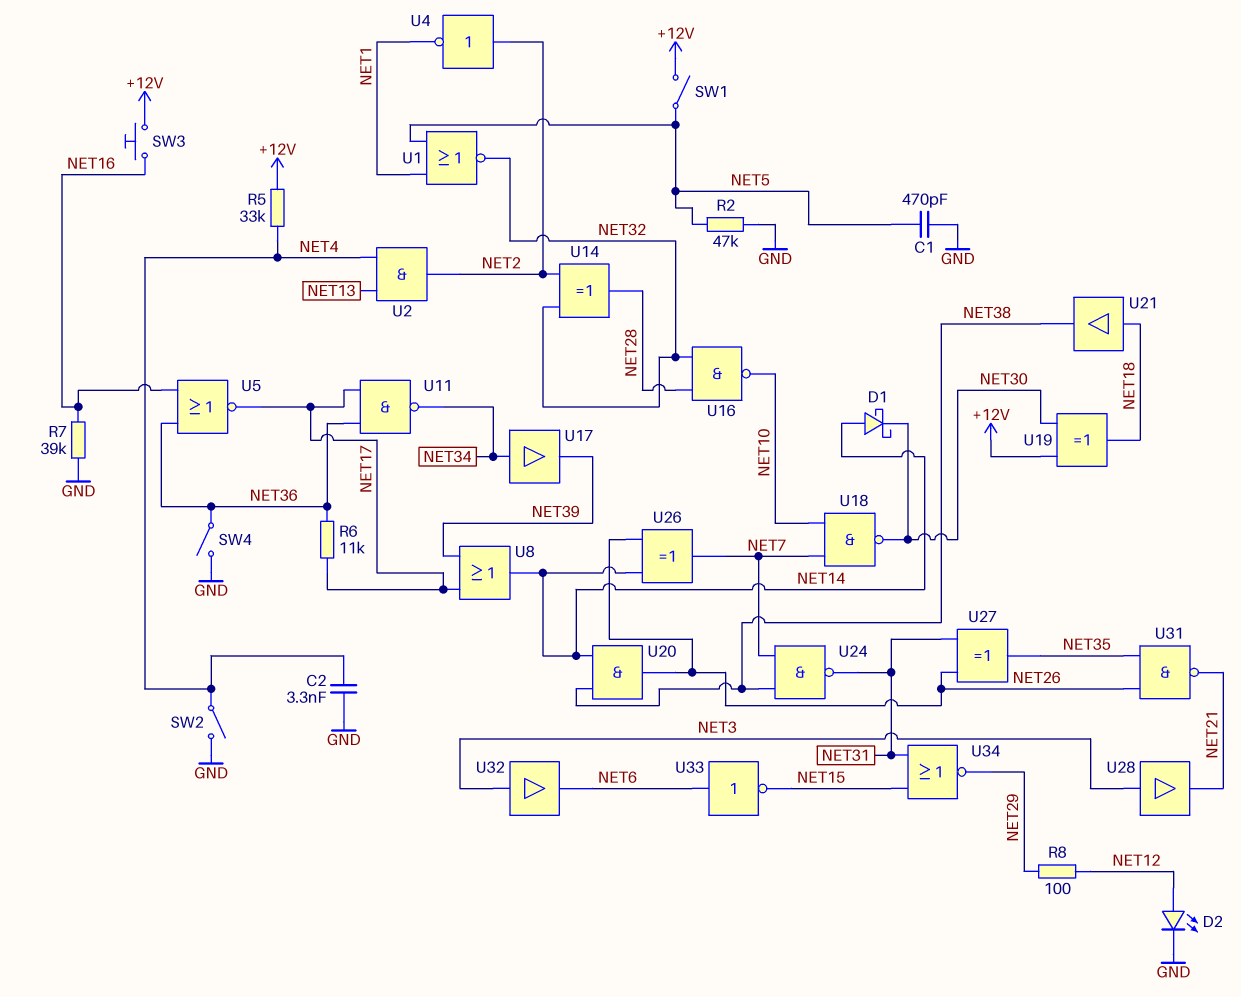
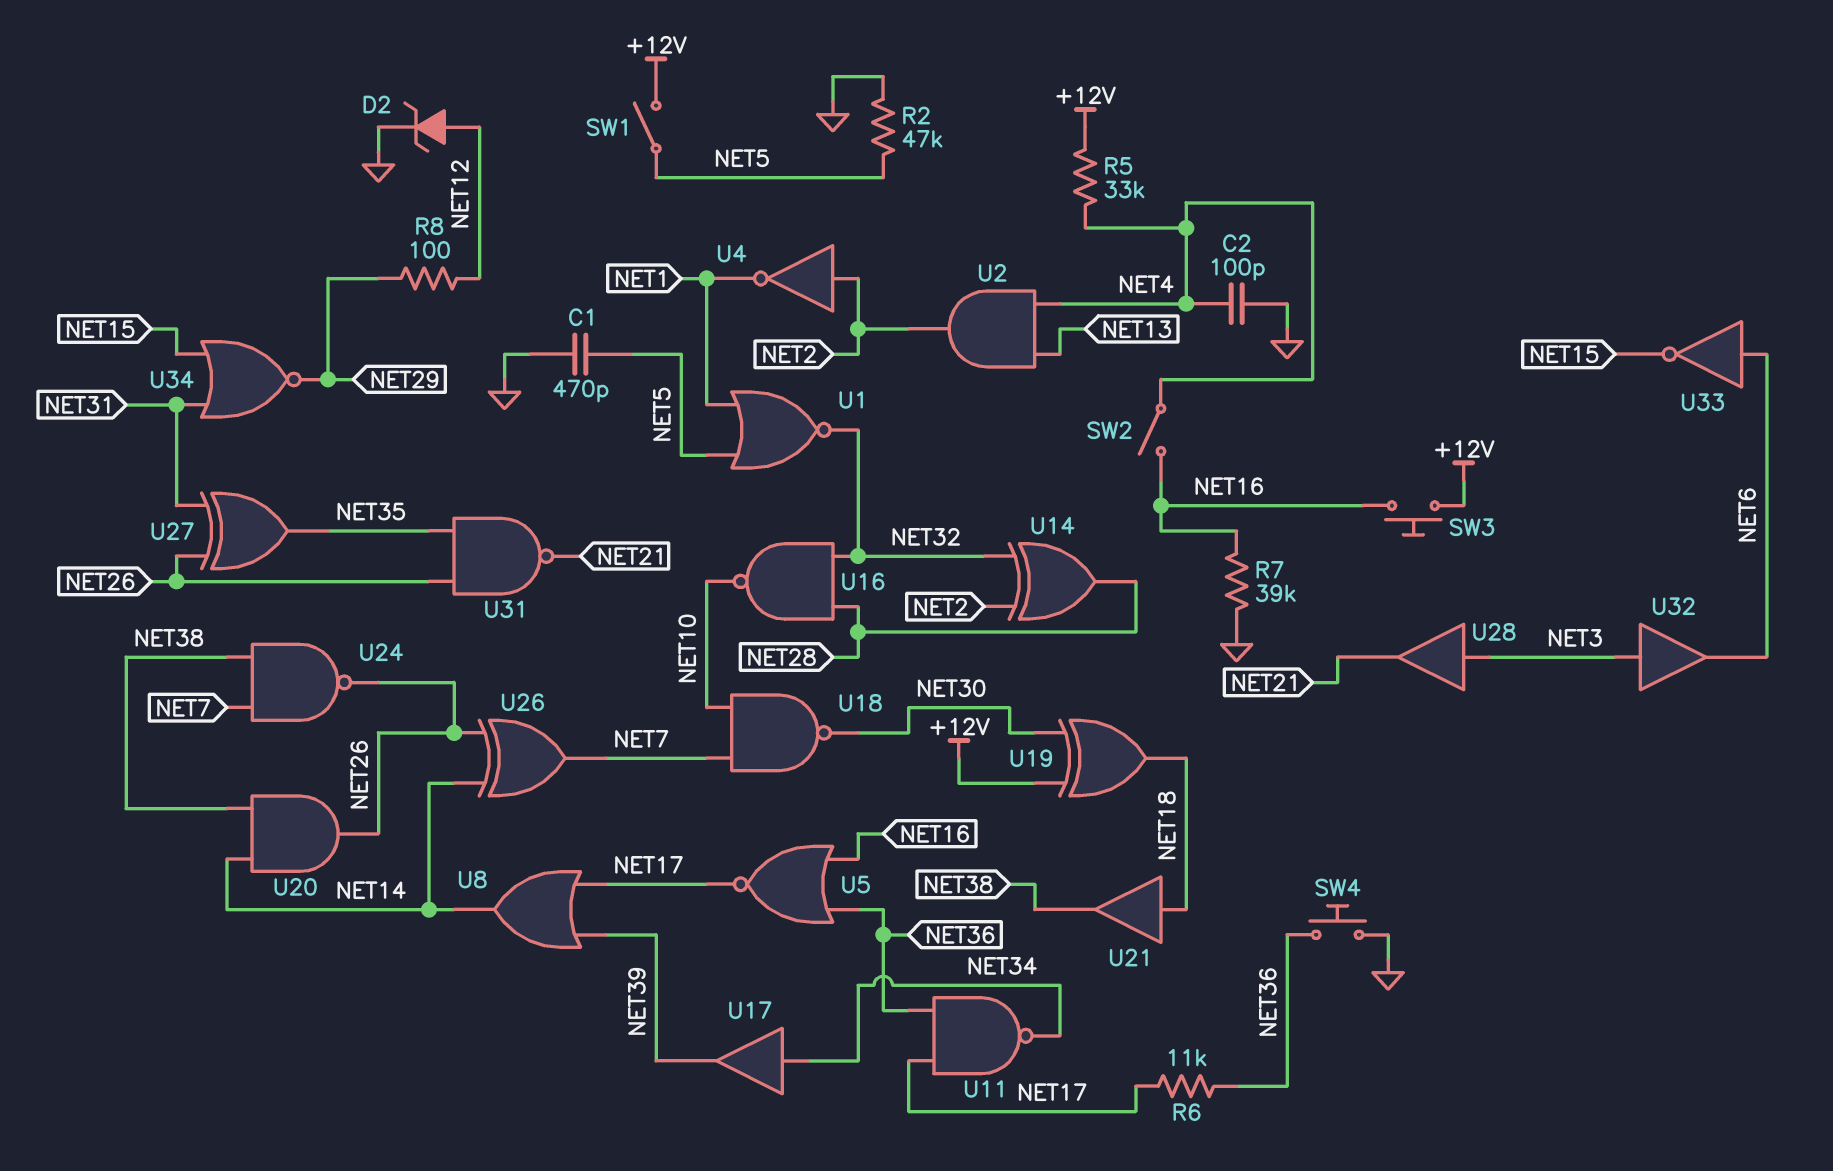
C2: 3.3nF (GND, NET4) -> 100pF (GND, NET4)
D1: schottky (A NET14, K NET30) -> none
D2: LED (A NET12, K GND) -> zener (A NET12, K GND)
SW2: switch (GND, NET4) -> switch (NET4, NET16)
SW4: switch (GND, NET36) -> button (GND, NET36)
U24: NAND (in NET7, in NET38, out NET31) -> NAND (in NET7, in NET38, out NET26)

